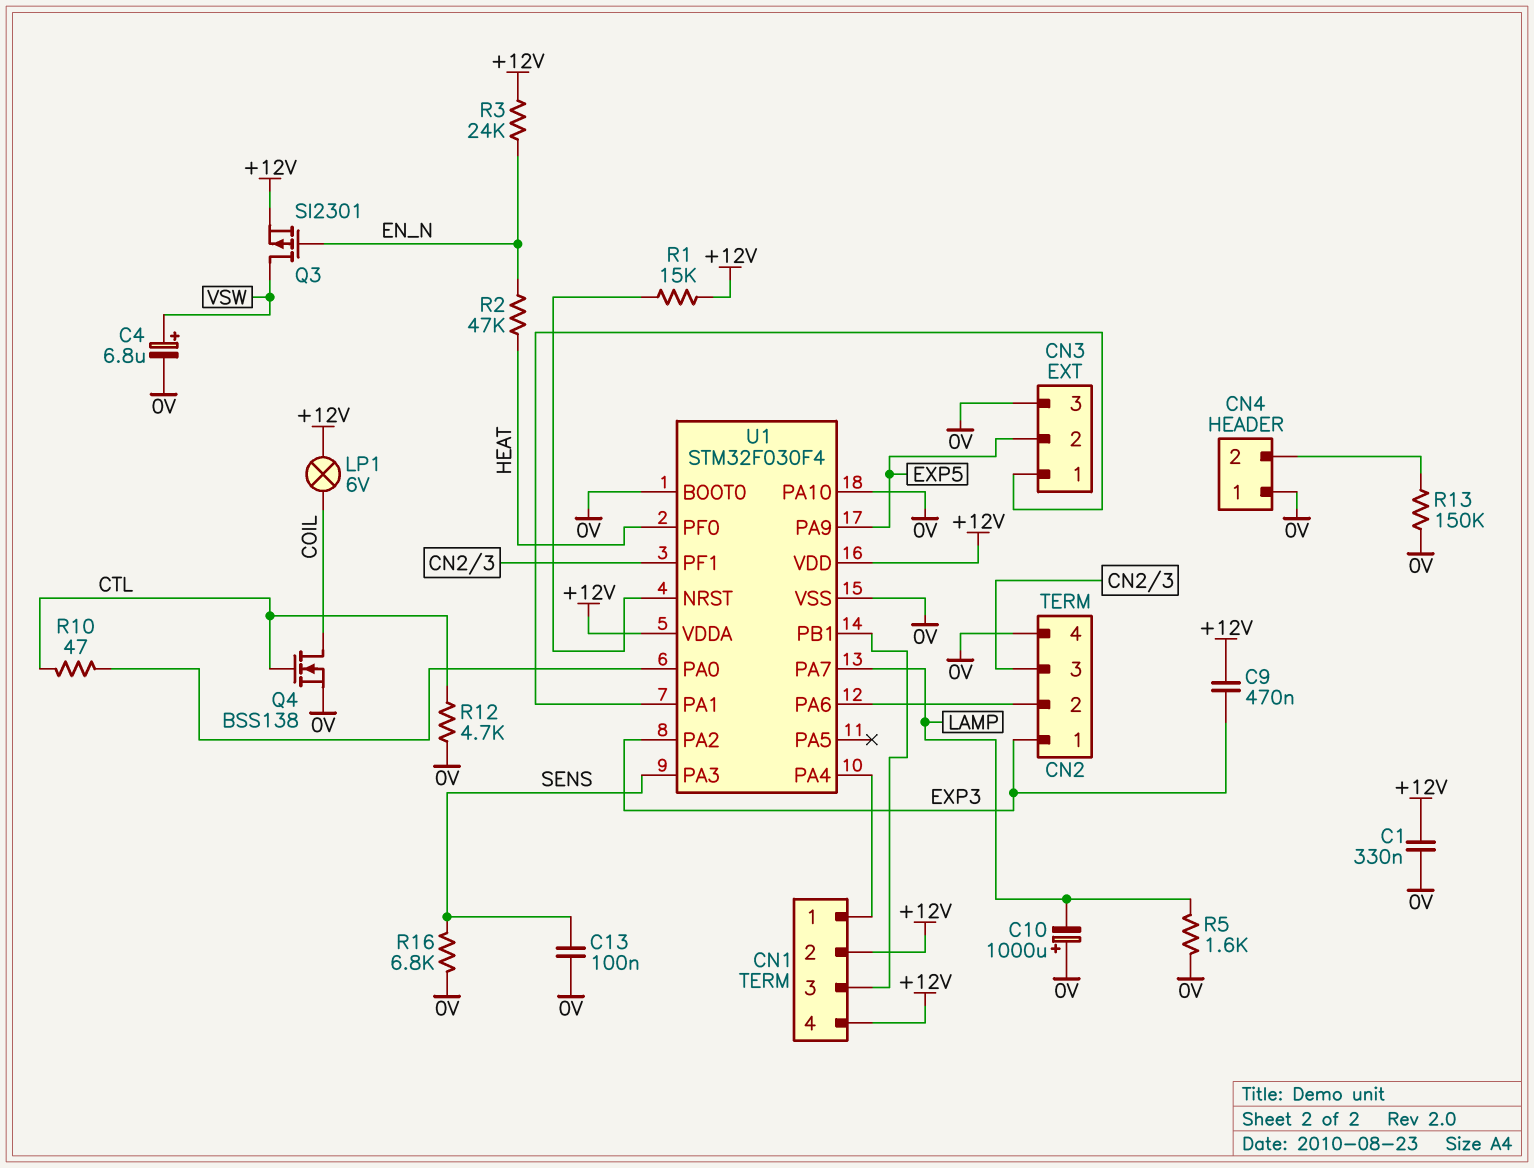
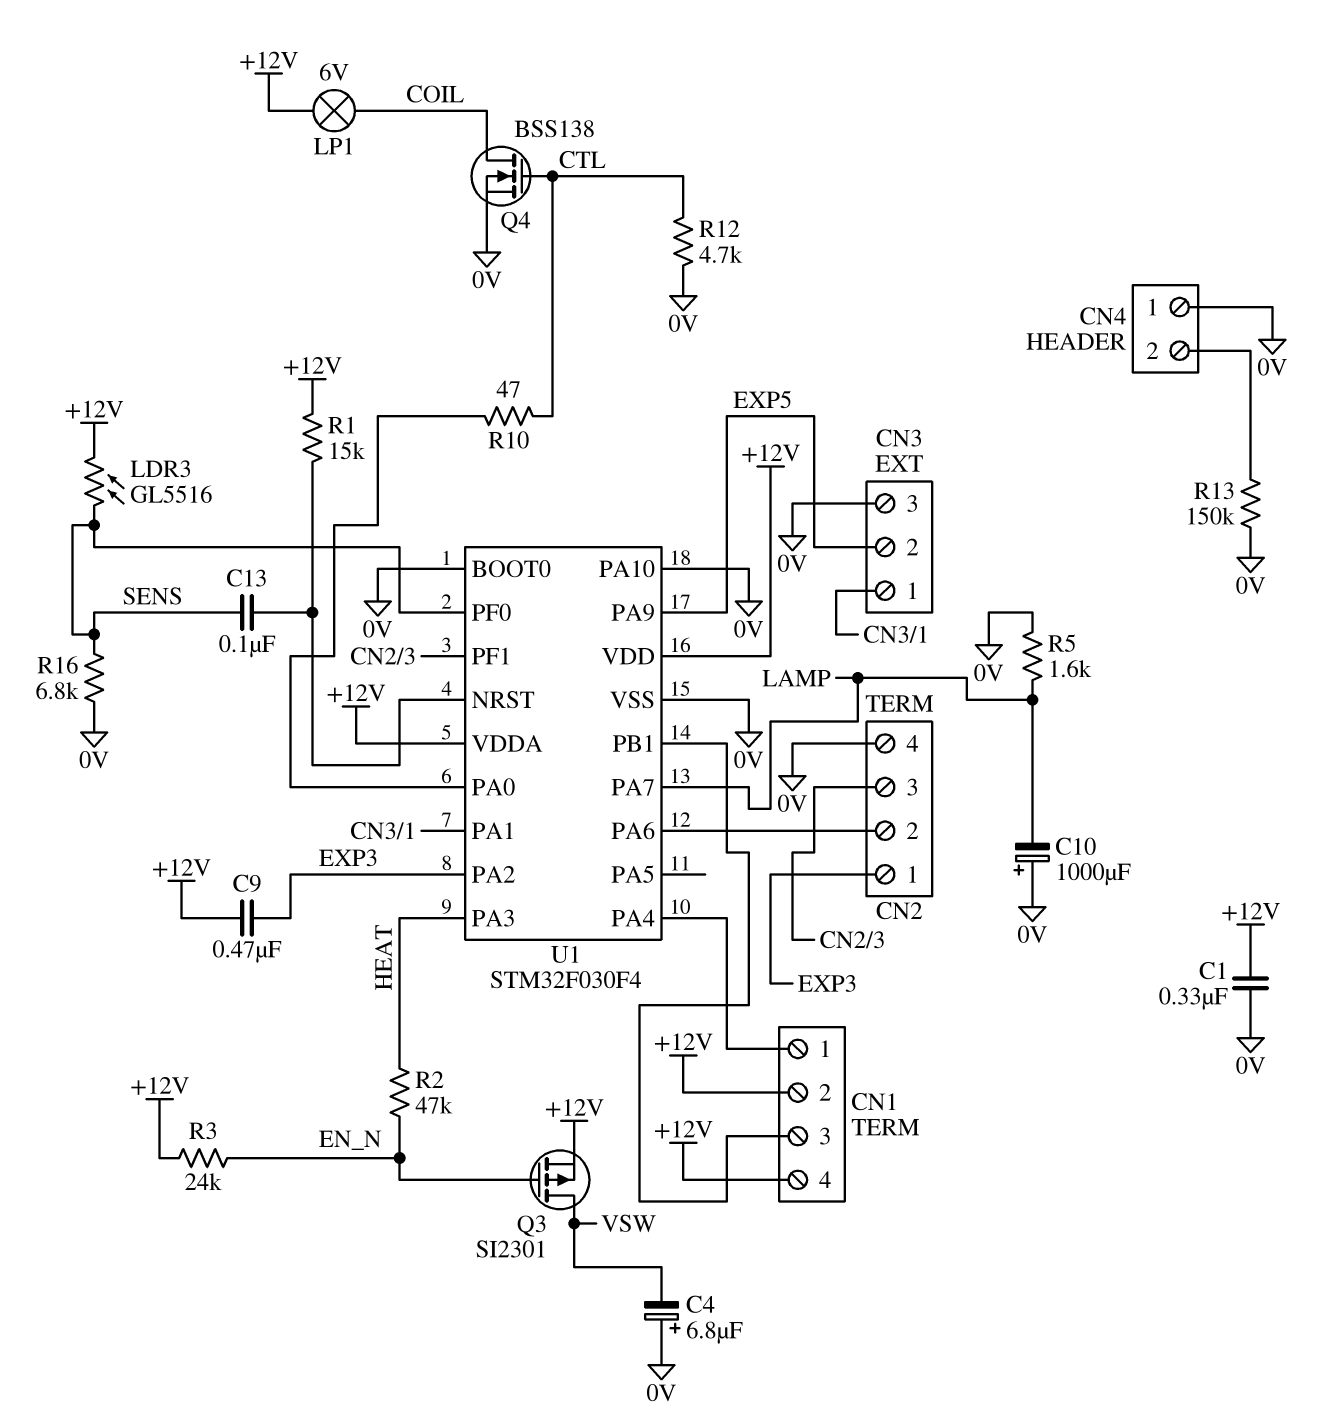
C4: 6.8uF (plus VSW, minus 0V) -> 6.8uF (plus 0V, minus VSW)
C13: 100nF (0V, SENS) -> 100nF (SENS, U1/NRST)
LDR3: none -> GL5516 (+12V, SENS)
U1 pin PA3: SENS -> HEAT
U1 pin PF0: HEAT -> SENS

